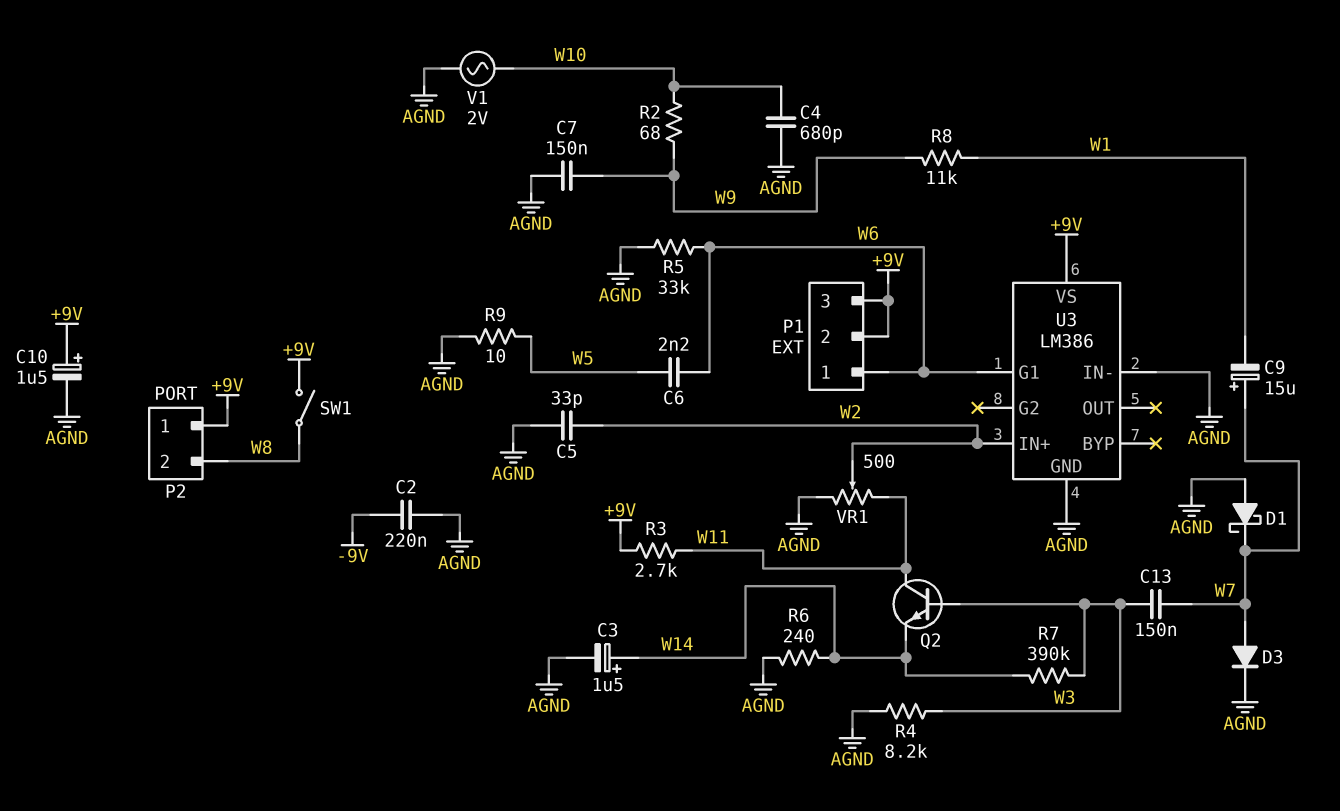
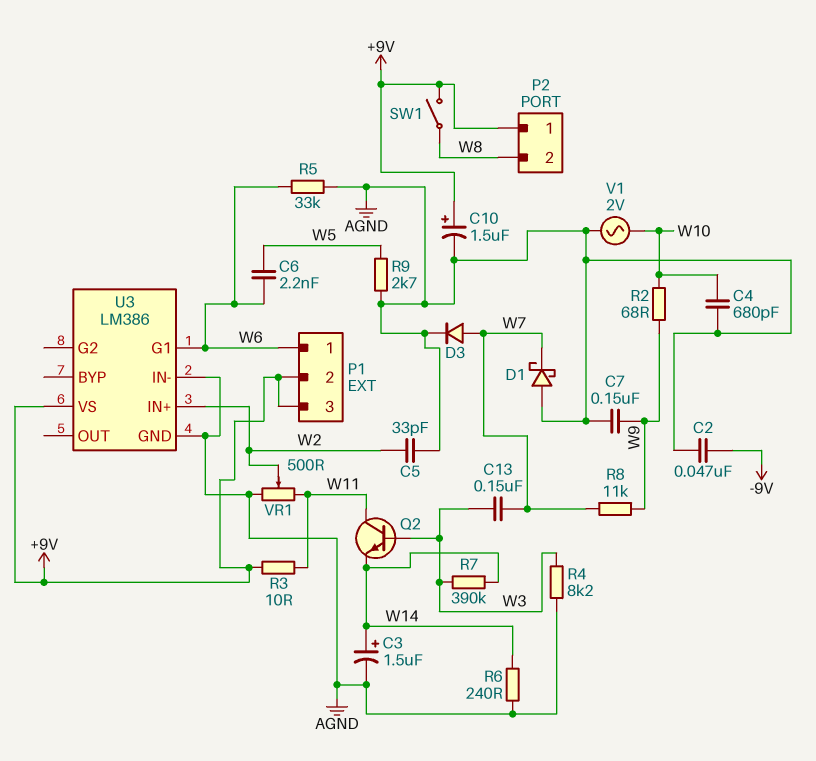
C2: 220nF (-9V, AGND) -> 47nF (-9V, AGND)
C9: 15uF (plus W7, minus W1) -> none
R3: 2.7k (+9V, W11) -> 10 (+9V, W11)
R8: 11k (W1, W9) -> 11k (W7, W9)
R9: 10 (AGND, W5) -> 2.7k (AGND, W5)

